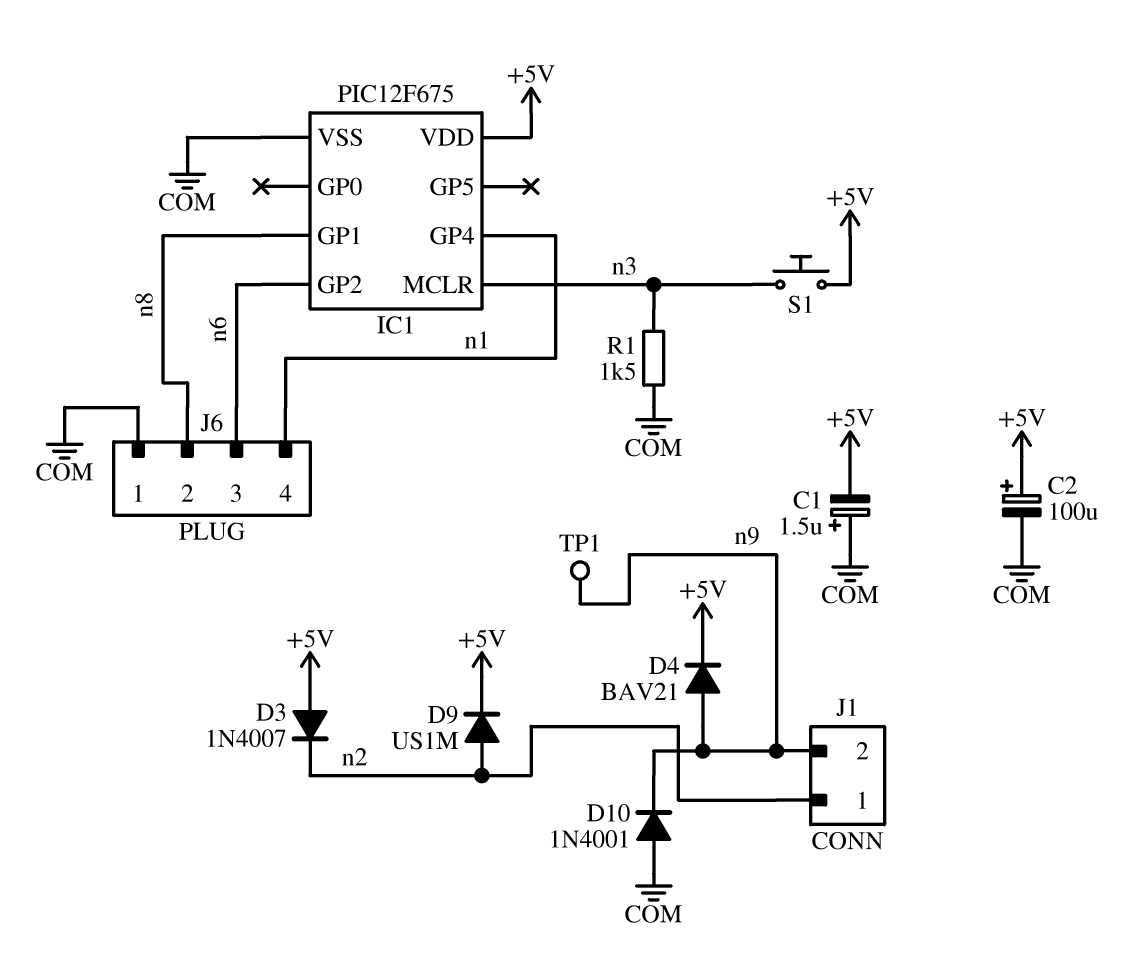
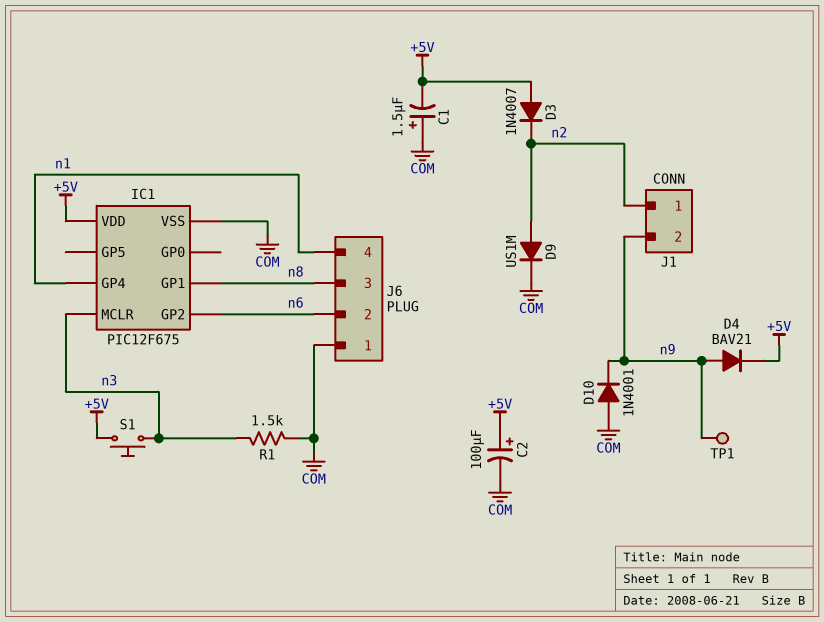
D9: diode US1M (A n2, K +5V) -> diode US1M (A n2, K COM)
J6 pin 2: n8 -> n6
J6 pin 3: n6 -> n8

